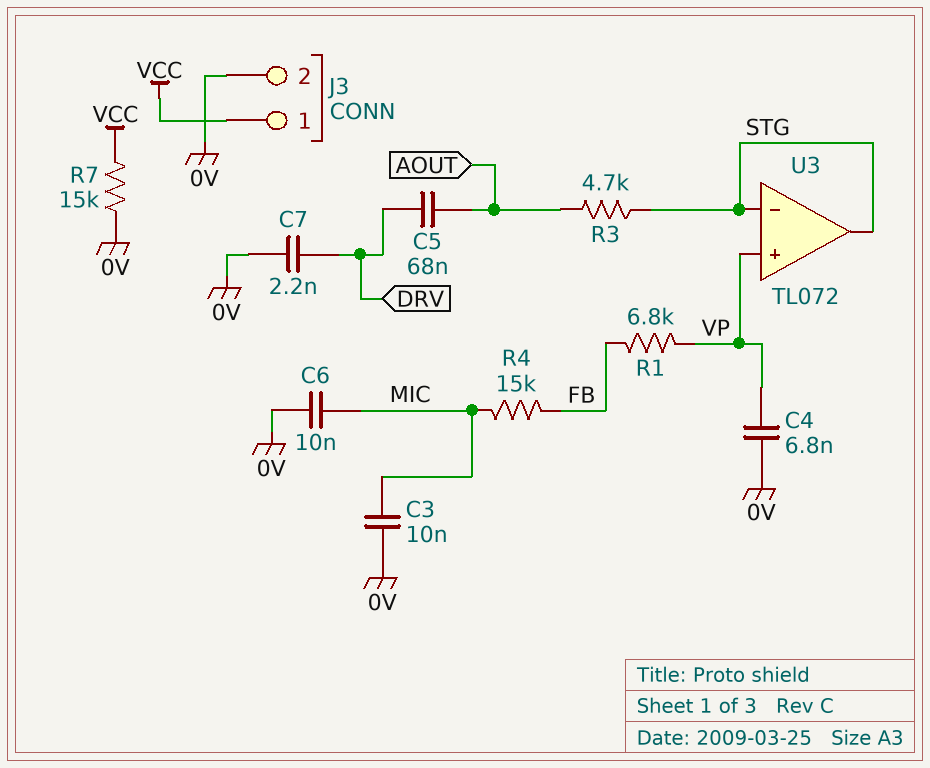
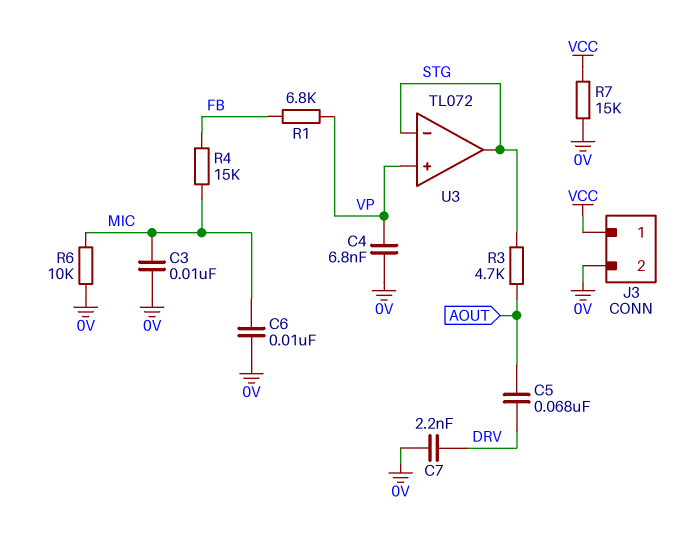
R6: none -> 10k (0V, MIC)

